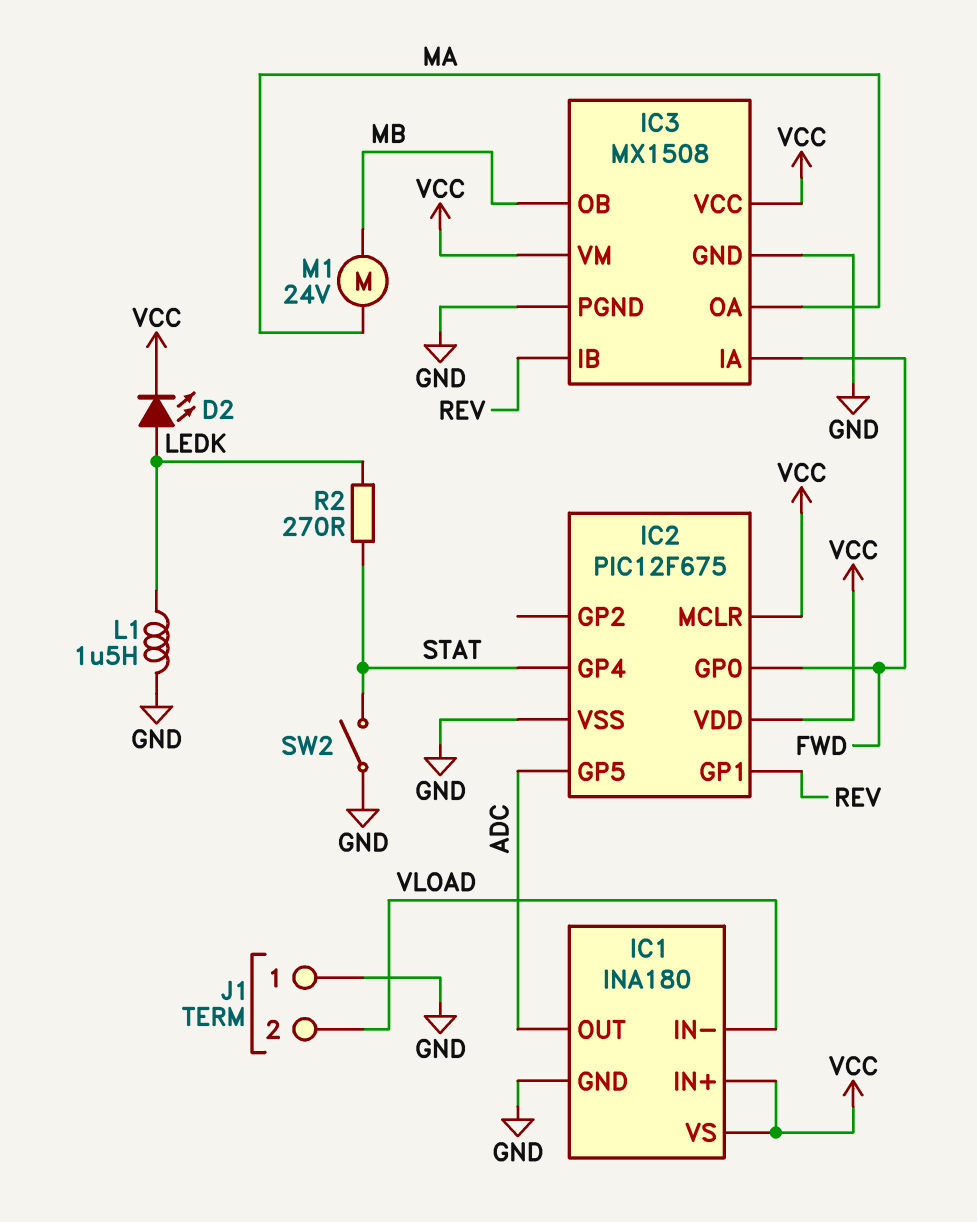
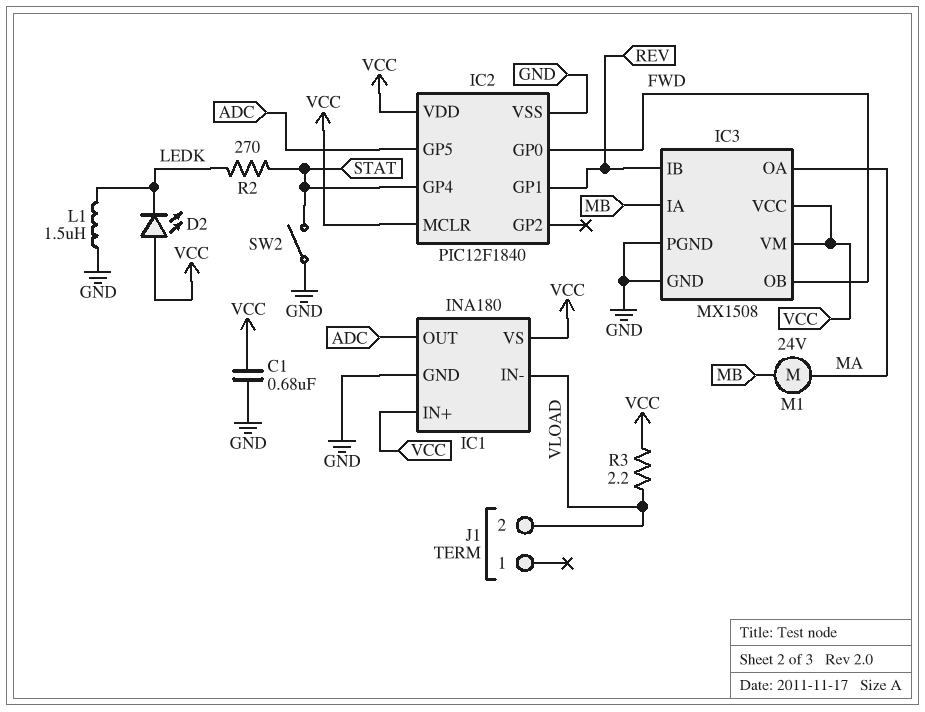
C1: none -> 680nF (GND, VCC)
D2: LED (A LEDK, K VCC) -> LED (A VCC, K LEDK)
IC2: PIC12F675 -> PIC12F1840
IC3 pin IA: FWD -> MB
IC3 pin OB: MB -> FWD
J1 pin 1: GND -> none
R3: none -> 2.2 (VCC, VLOAD)

